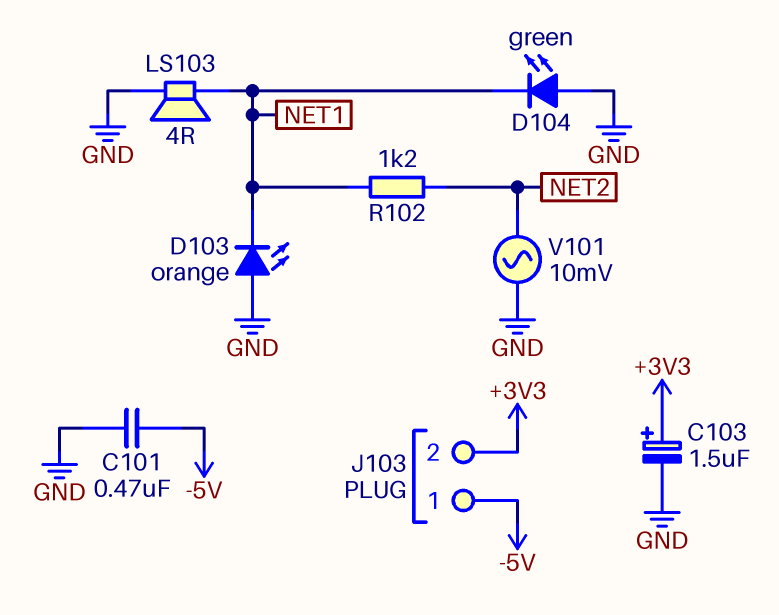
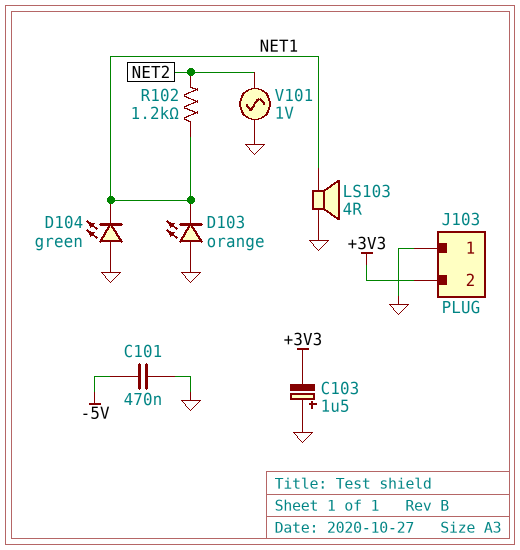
C103: 1.5uF (plus +3V3, minus GND) -> 1.5uF (plus GND, minus +3V3)
J103 pin 1: -5V -> GND
V101: AC 10mV (GND, NET2) -> AC 1V (GND, NET2)

